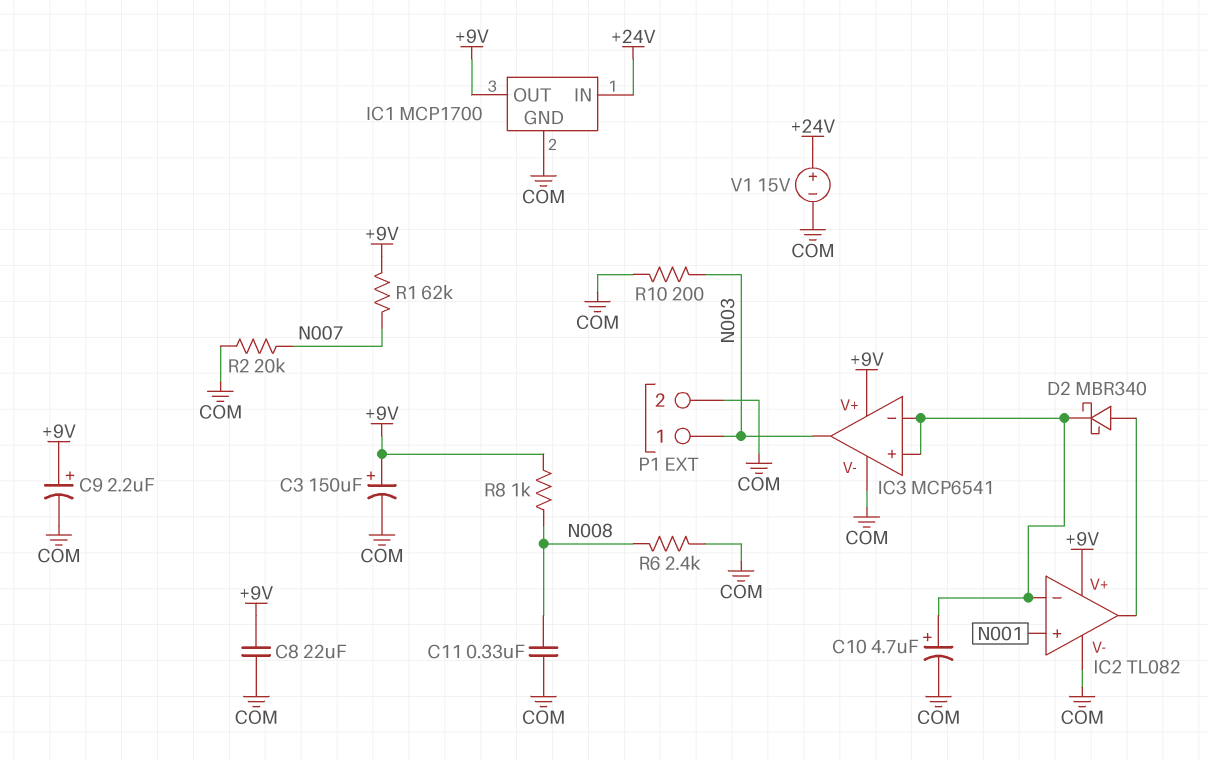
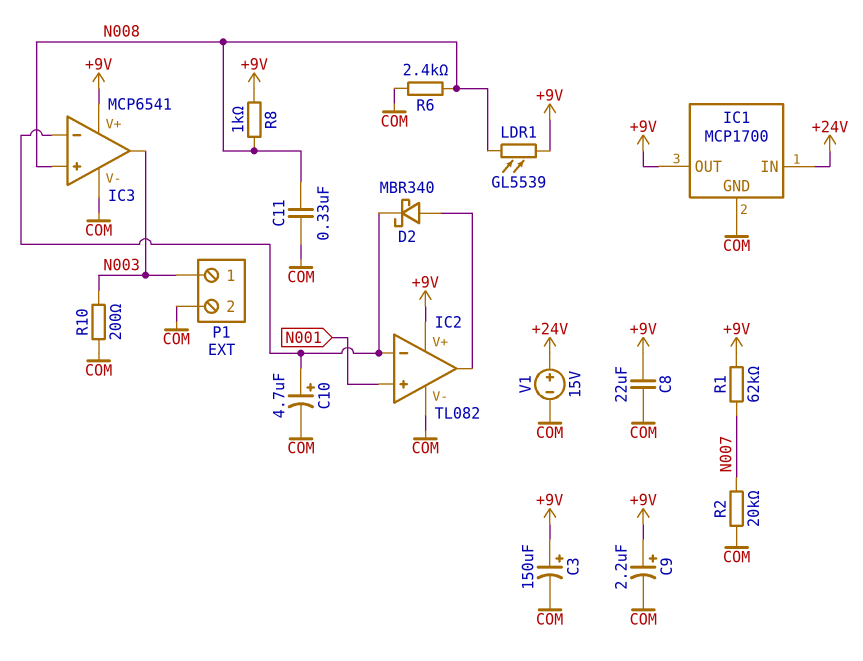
IC3 pin in+: IC2/in- -> N008
LDR1: none -> GL5539 (+9V, N008)

